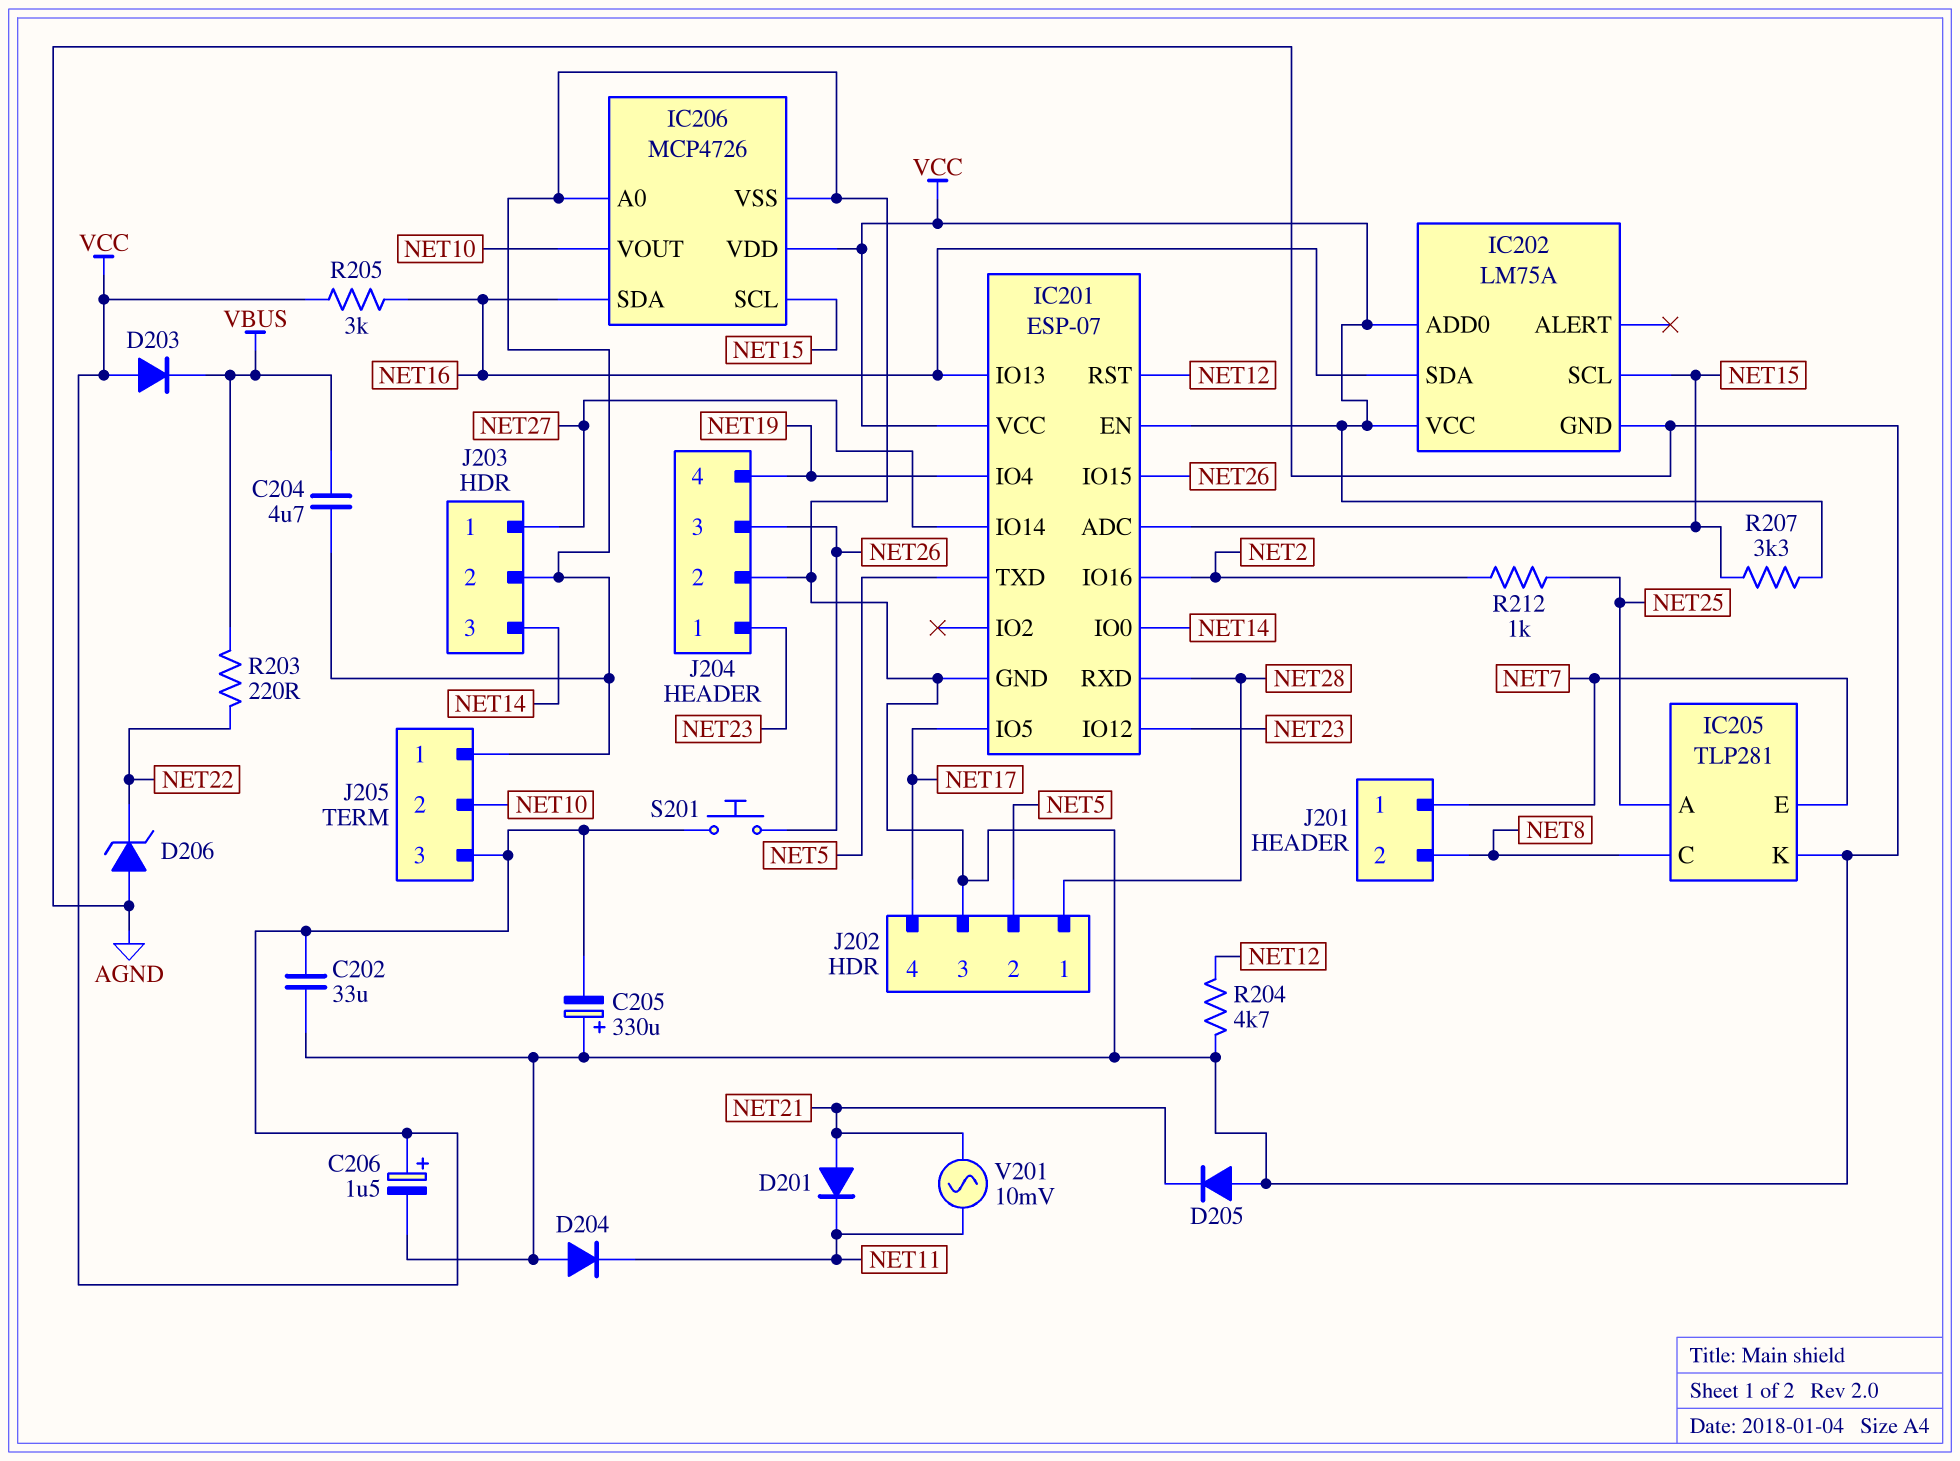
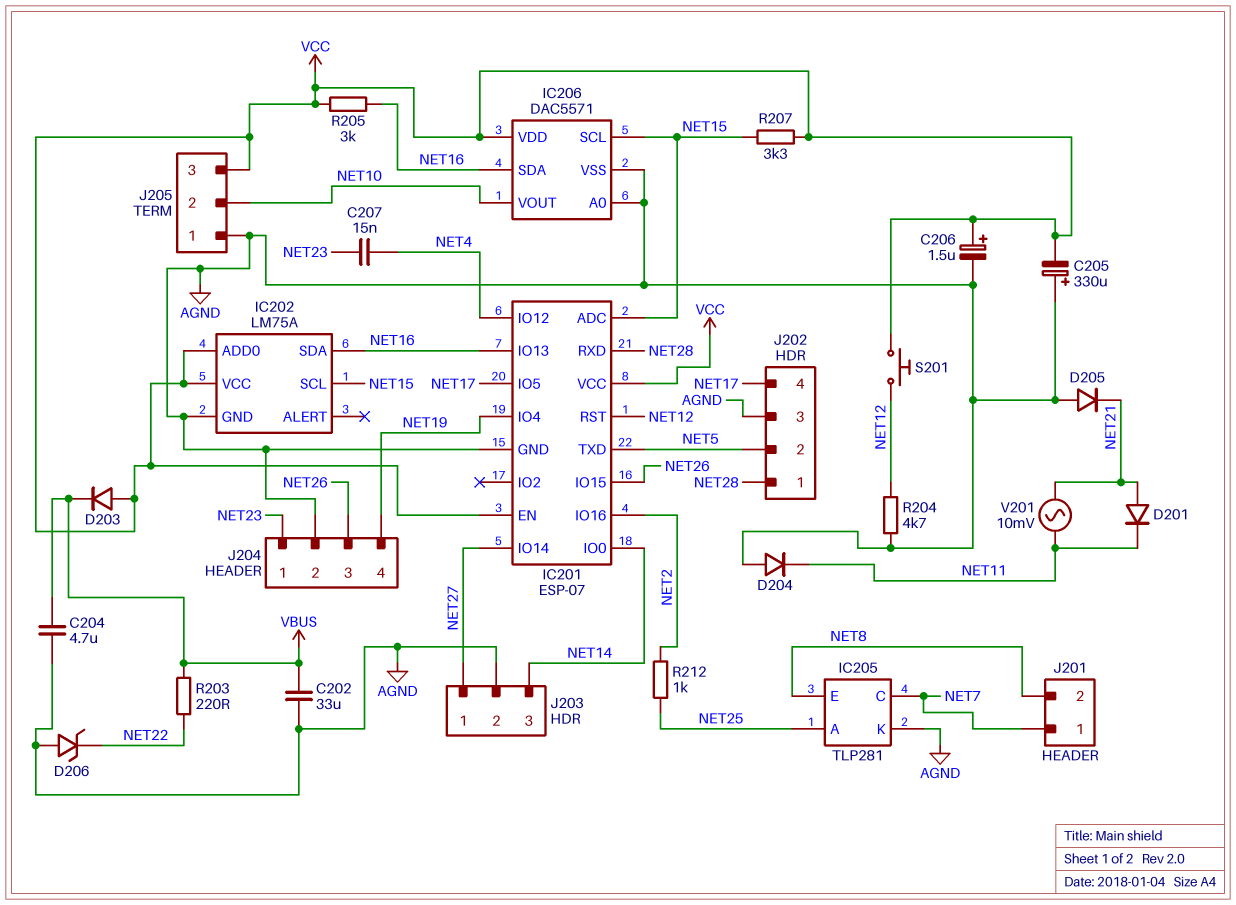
C202: 33uF (AGND, VCC) -> 33uF (AGND, VBUS)
C207: none -> 15nF (NET4, NET23)
IC201 pin IO12: NET23 -> NET4
IC205 pin C: NET8 -> NET7
IC205 pin E: NET7 -> NET8
IC206: MCP4726 -> DAC5571
S201: button (NET26, VCC) -> button (NET12, VCC)

